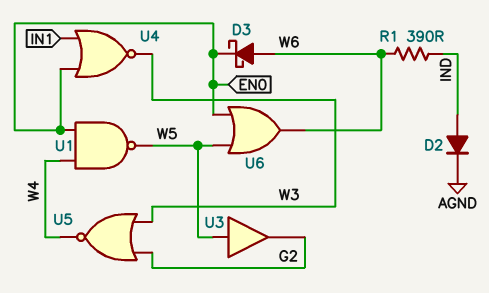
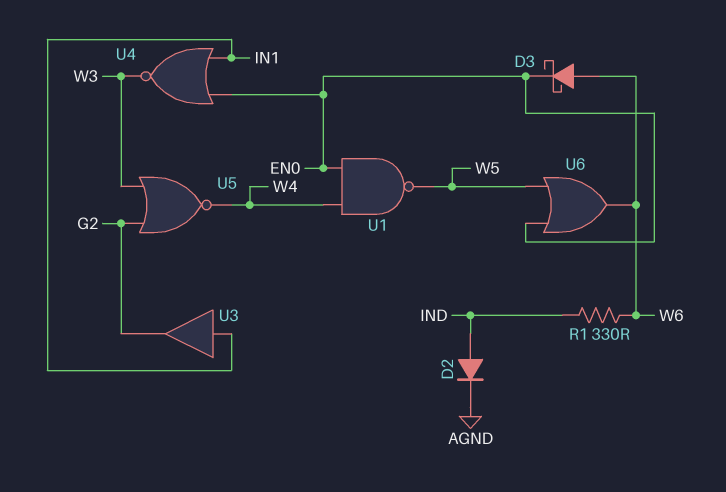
R1: 390 (IND, W6) -> 330 (IND, W6)
U3: buffer (in W5, out G2) -> buffer (in IN1, out G2)

